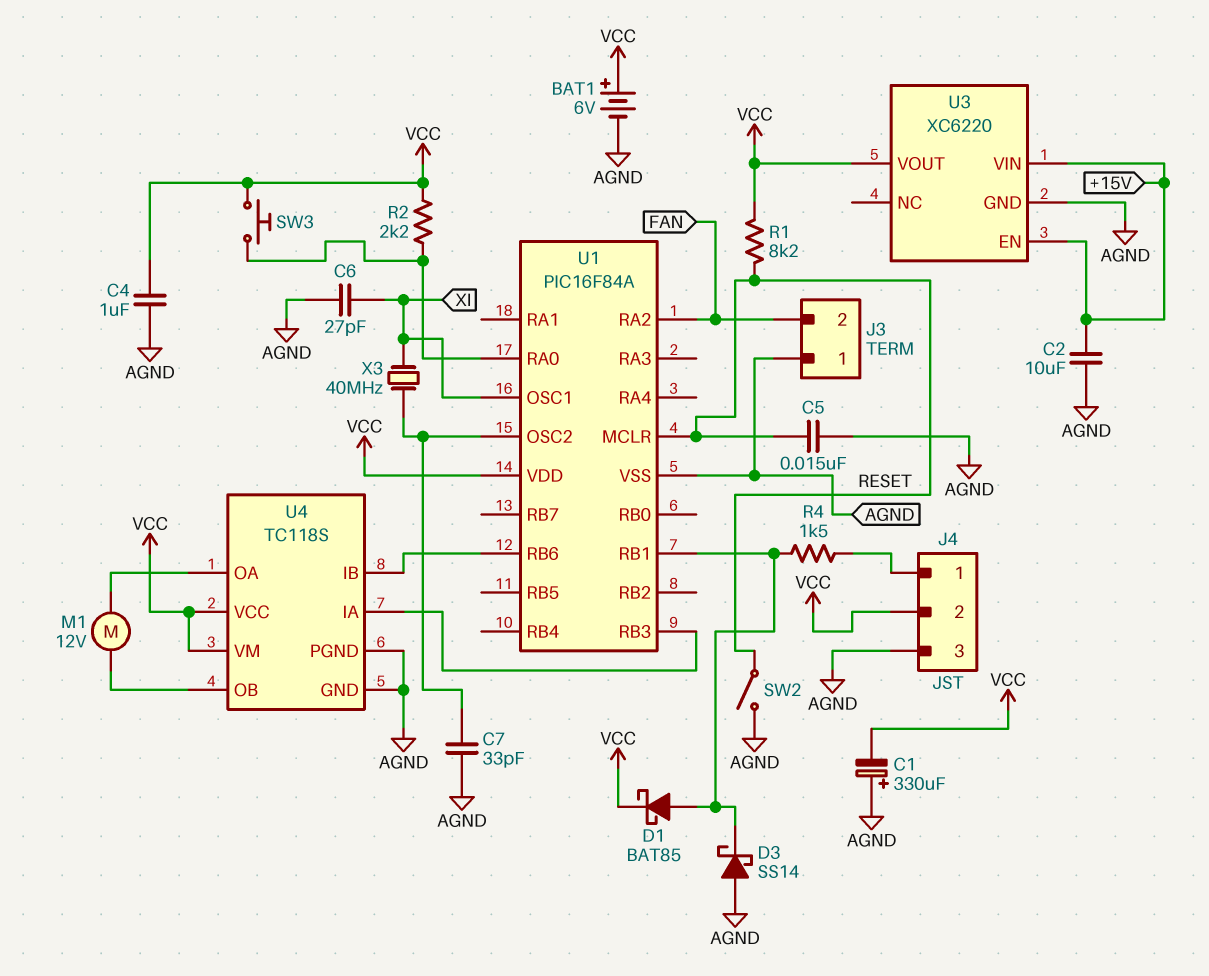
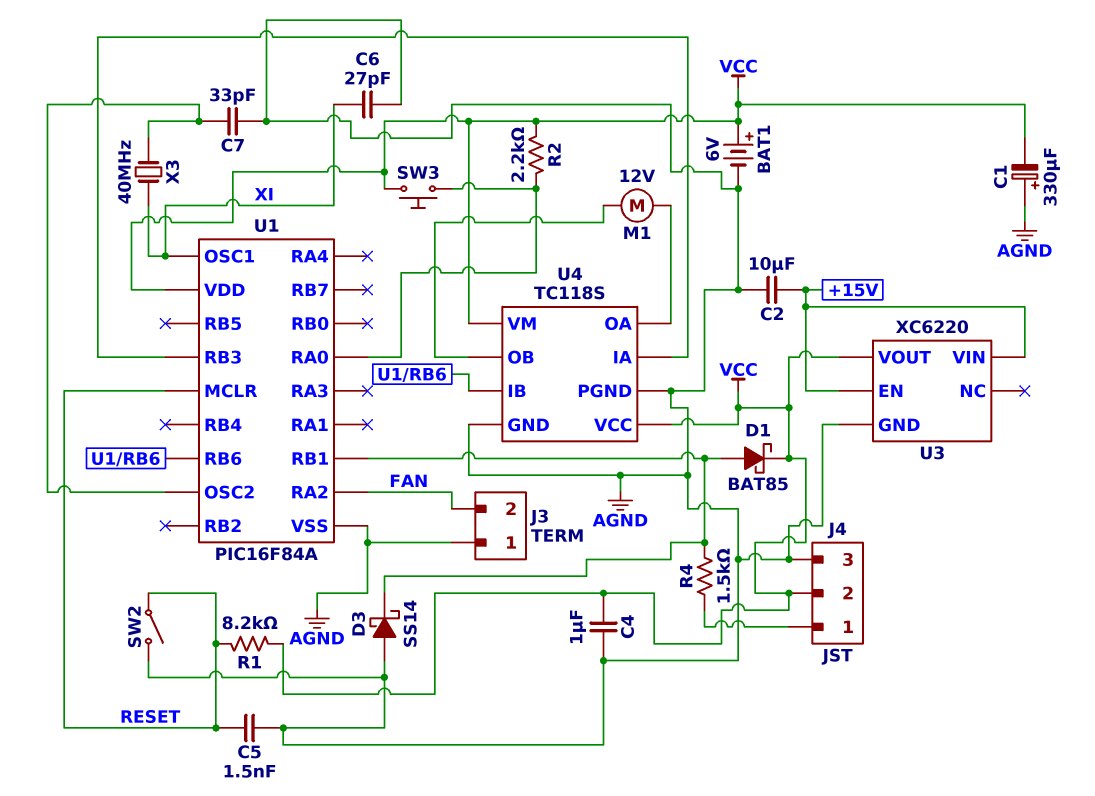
C5: 15nF (AGND, RESET) -> 1.5nF (AGND, RESET)

